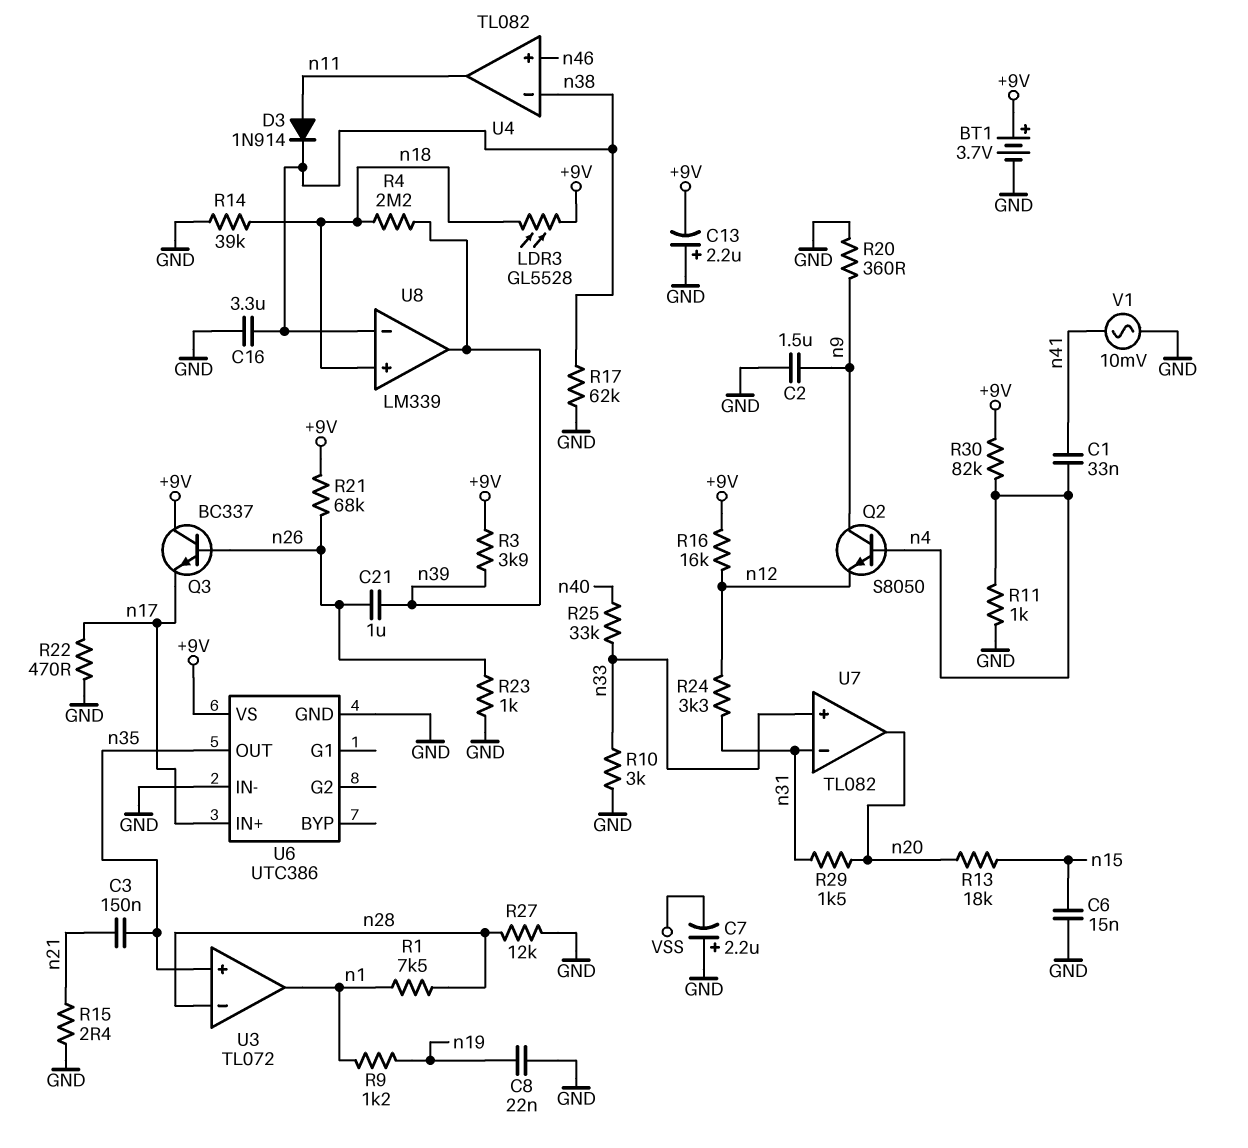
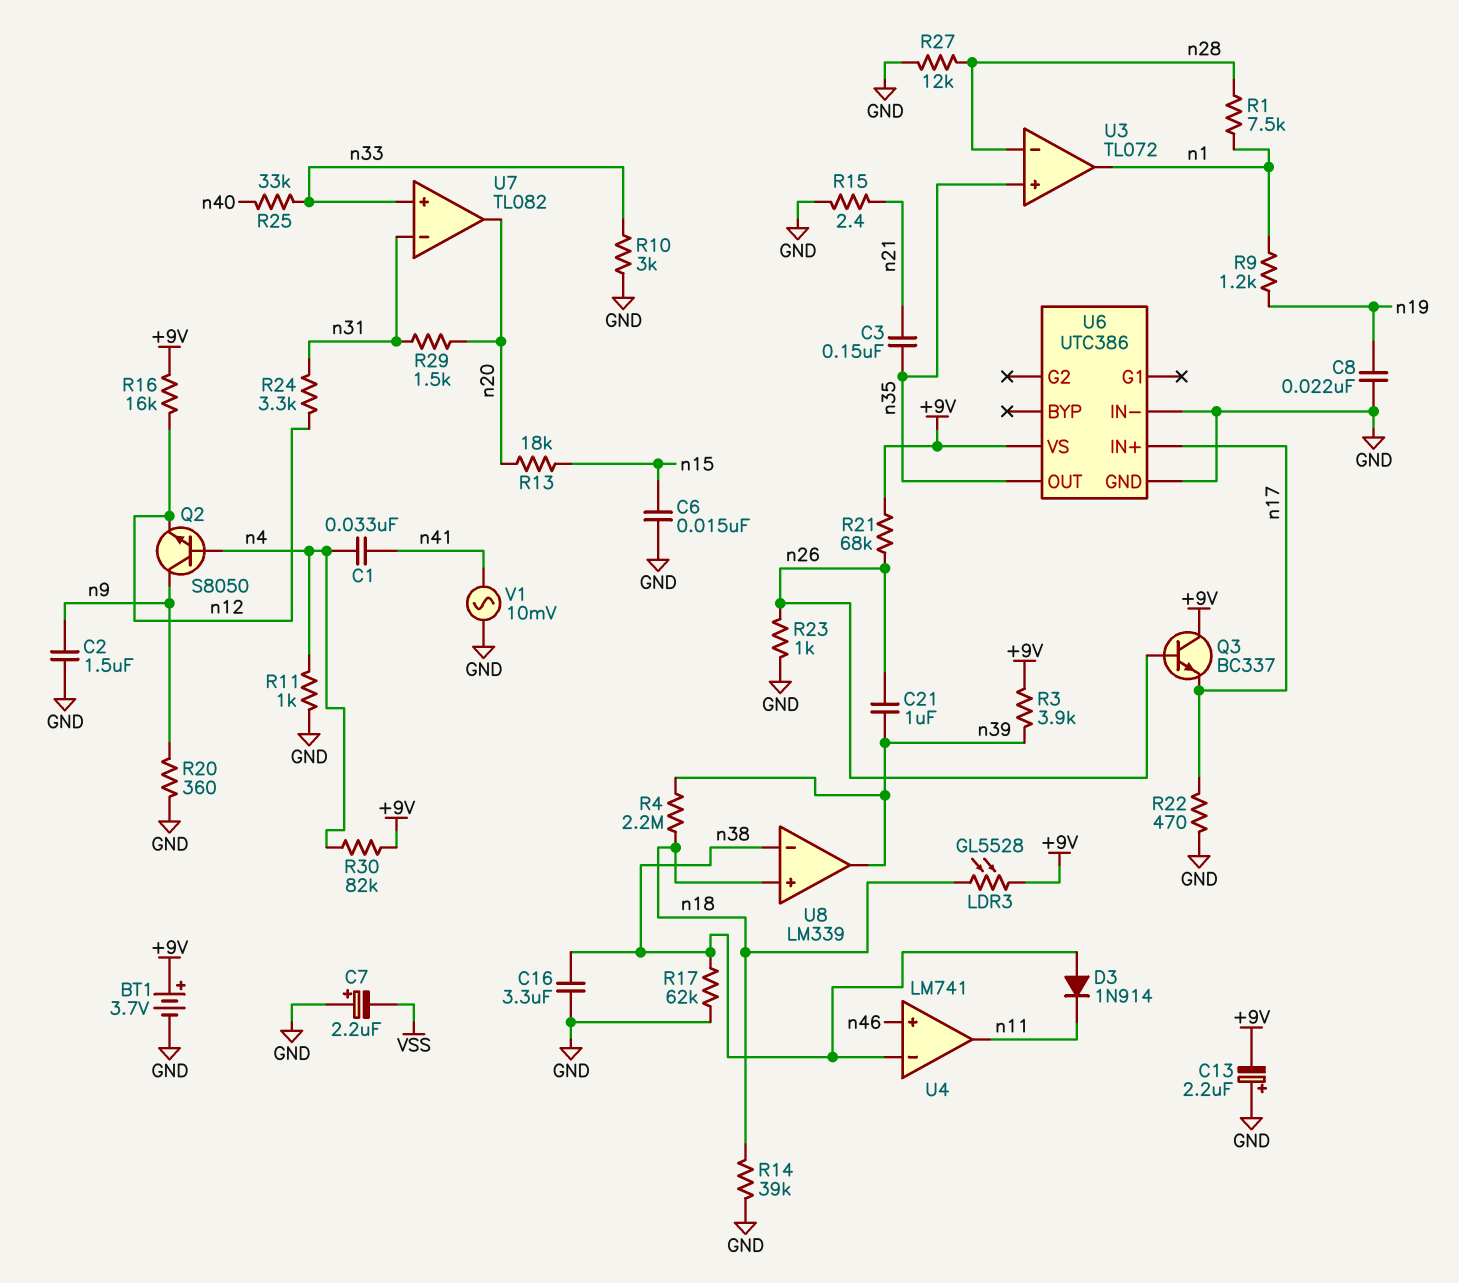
D3: diode 1N914 (A n11, K n38) -> diode 1N914 (A n38, K n11)
U4: TL082 -> LM741

